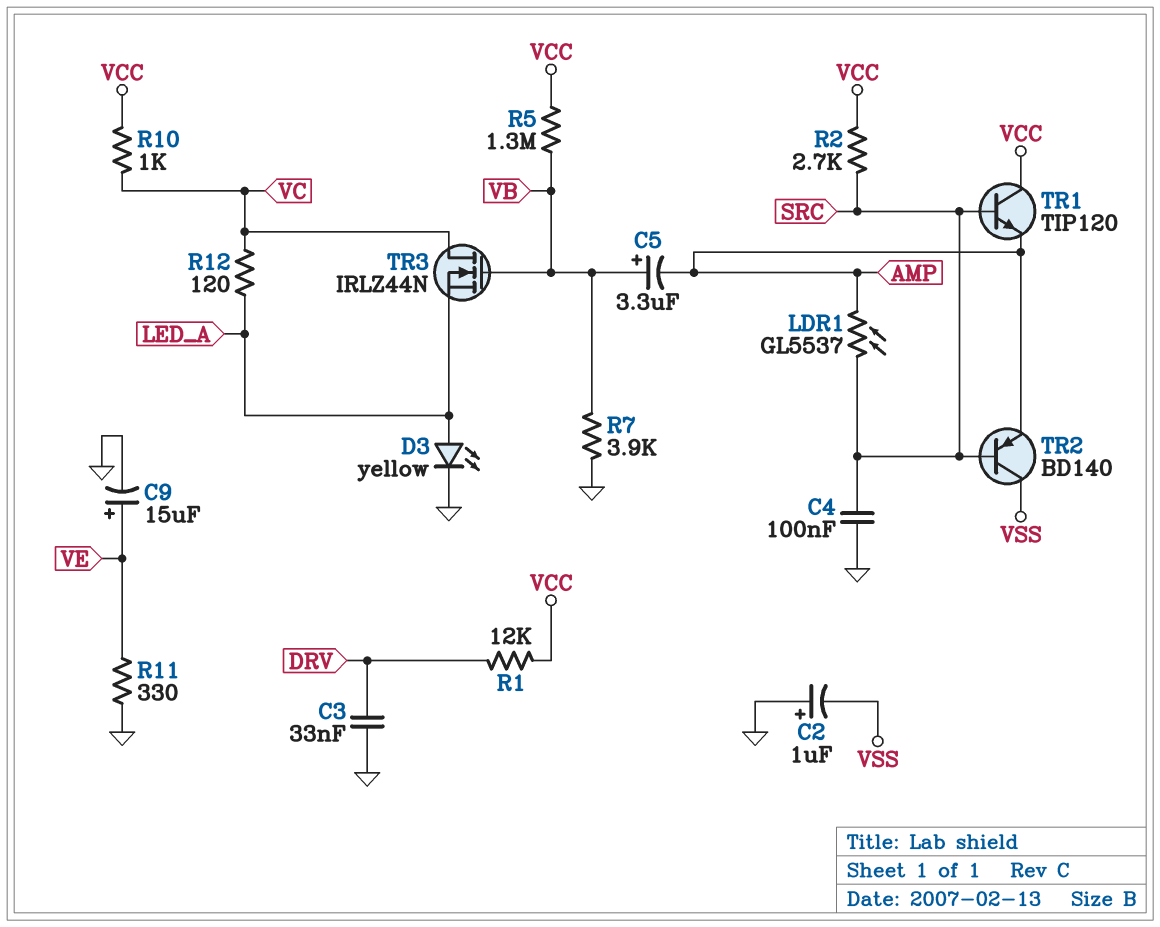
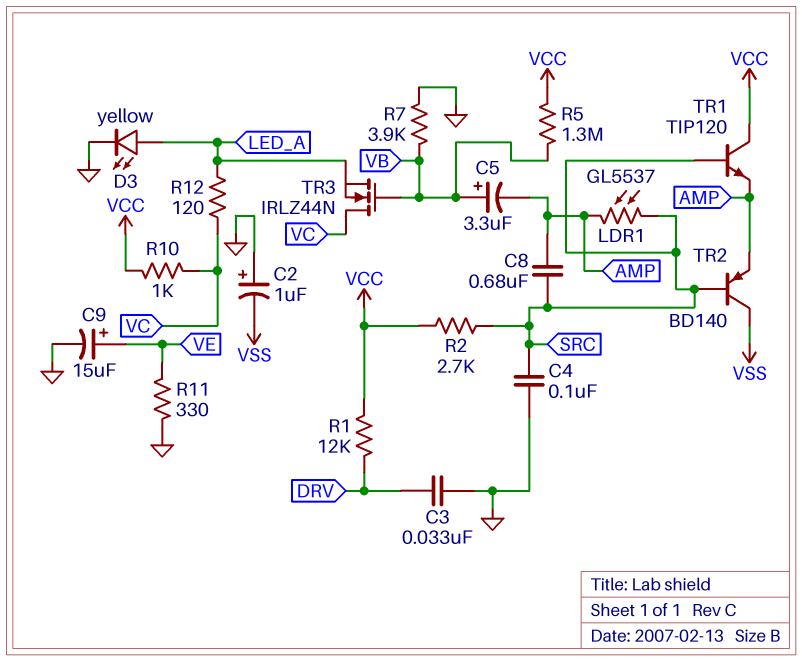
C8: none -> 680nF (AMP, SRC)

